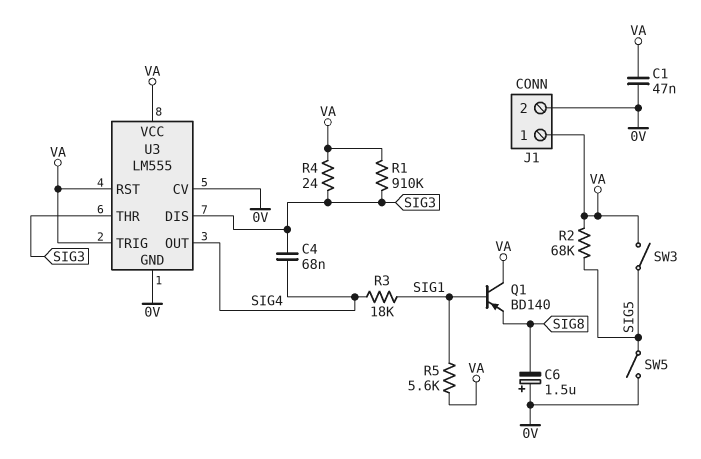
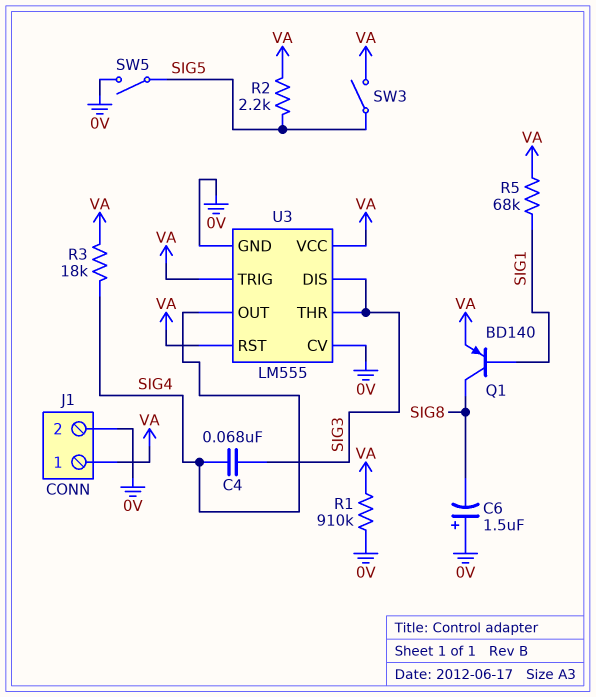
C1: 47nF (0V, VA) -> none
Q1: PNP BD140 (B SIG1, C VA, E SIG8) -> PNP BD140 (B SIG1, C SIG8, E VA)
R1: 910k (SIG3, VA) -> 910k (0V, VA)
R2: 68k (SIG5, VA) -> 2.2k (SIG5, VA)
R3: 18k (SIG1, SIG4) -> 18k (SIG4, VA)
R4: 24 (SIG3, VA) -> none
R5: 5.6k (SIG1, VA) -> 68k (SIG1, VA)

